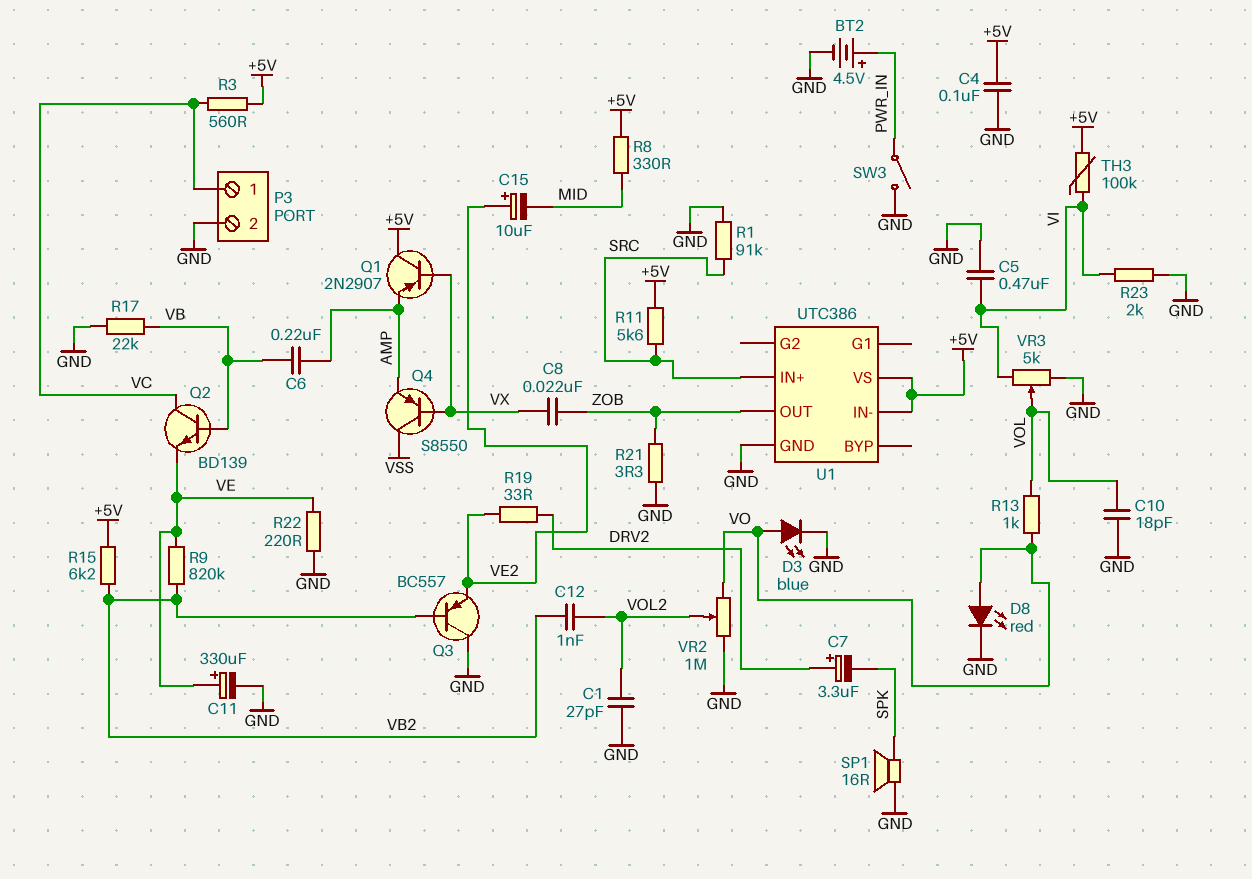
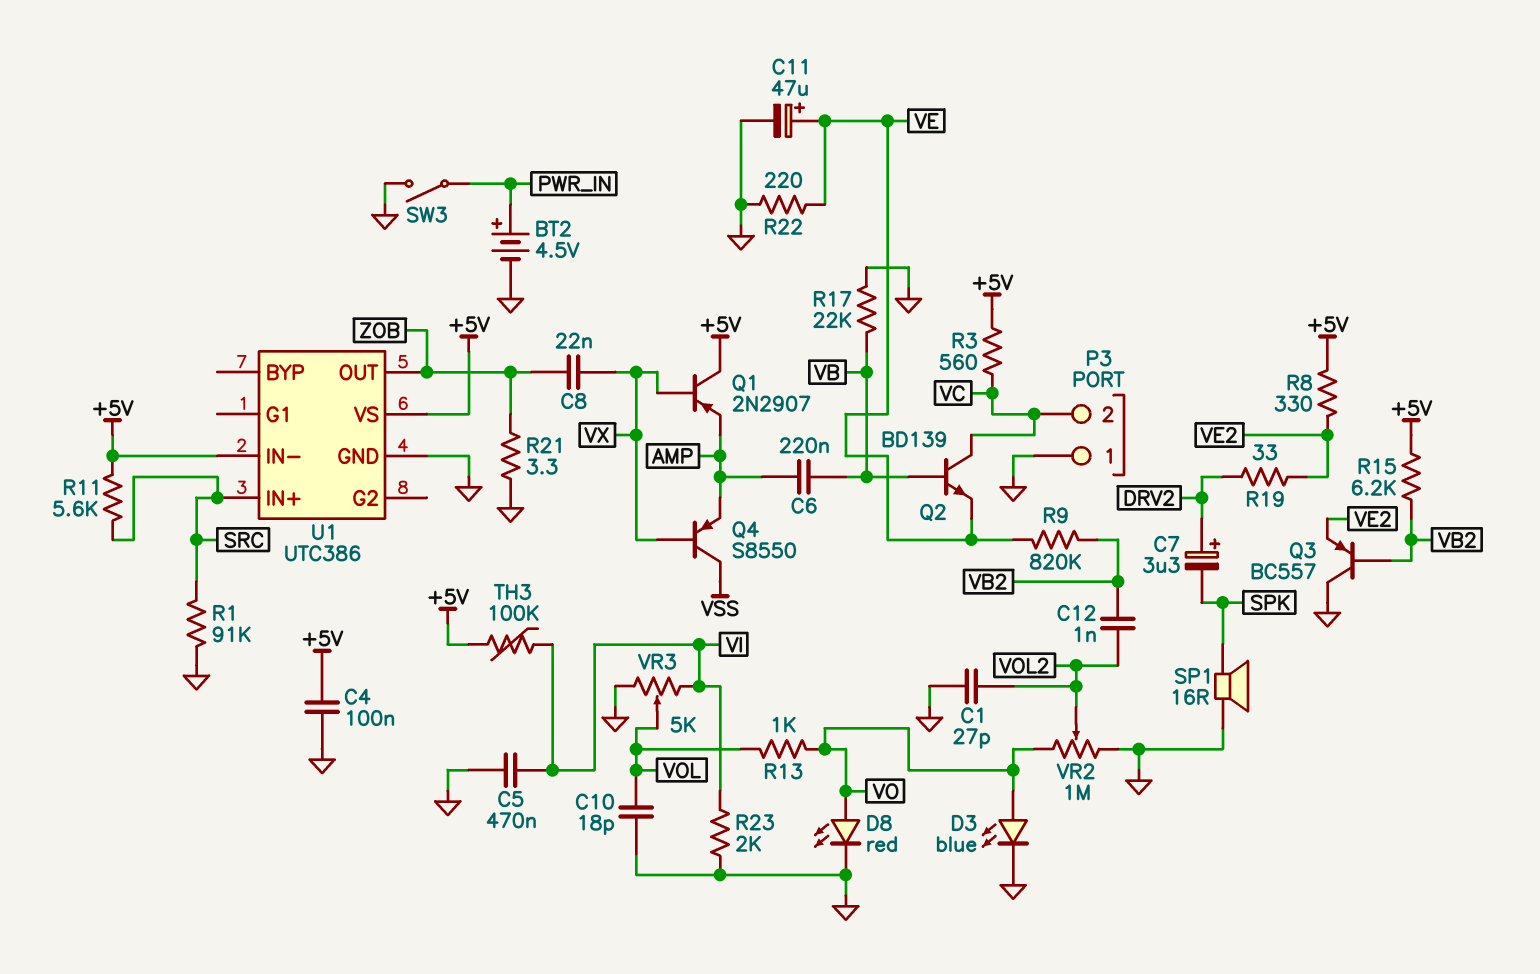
C11: 330uF (plus VE, minus GND) -> 47uF (plus VE, minus GND)
C15: 10uF (plus VE2, minus MID) -> none
P3 pin 1: VC -> GND
P3 pin 2: GND -> VC
R8: 330 (+5V, MID) -> 330 (+5V, VE2)

